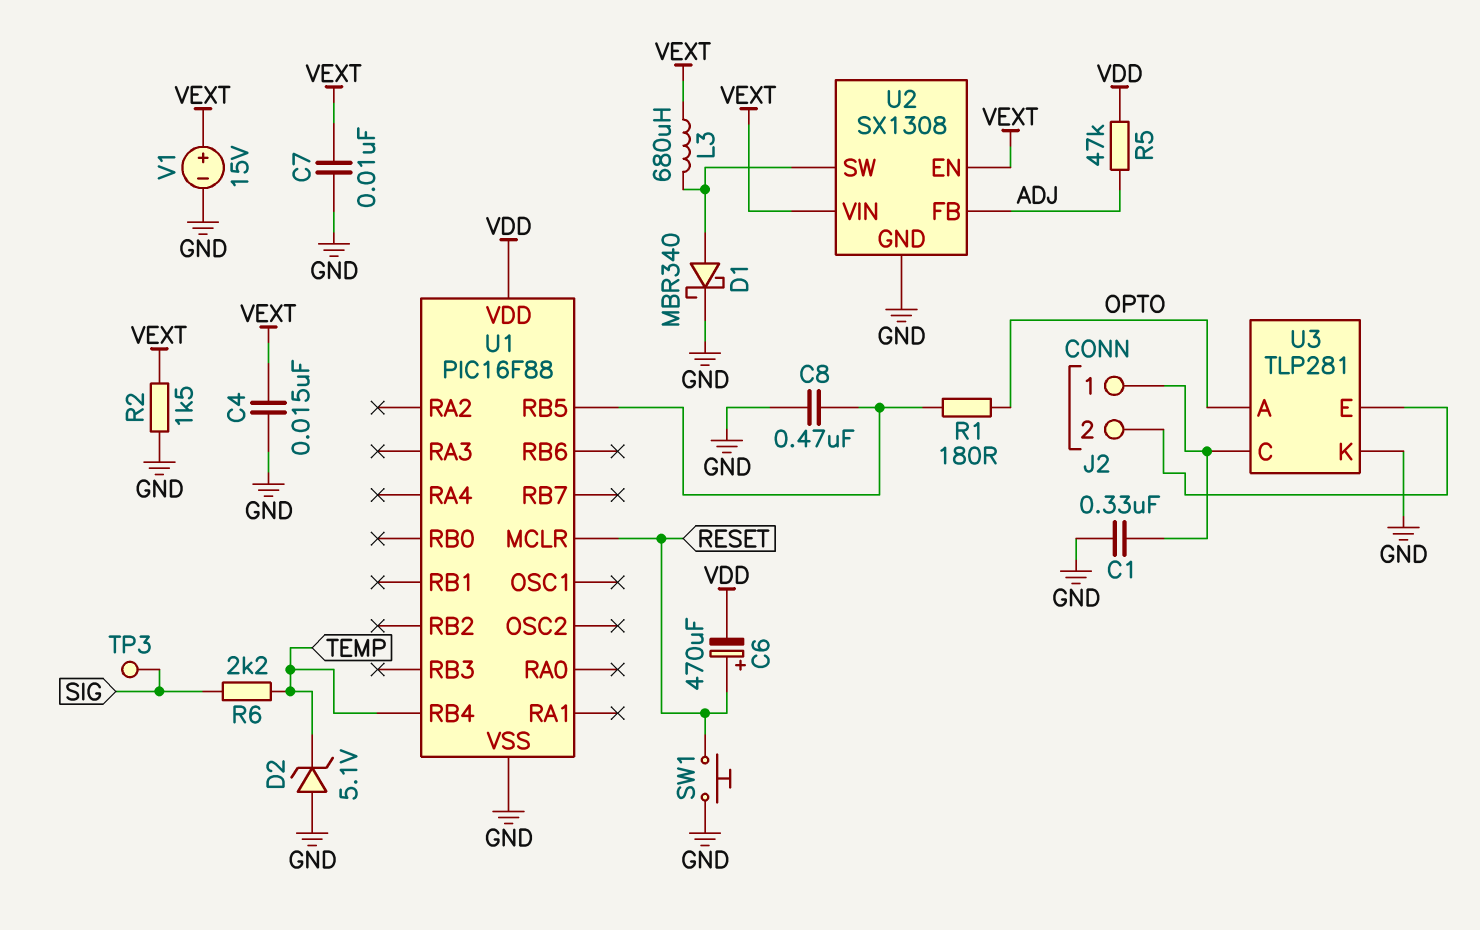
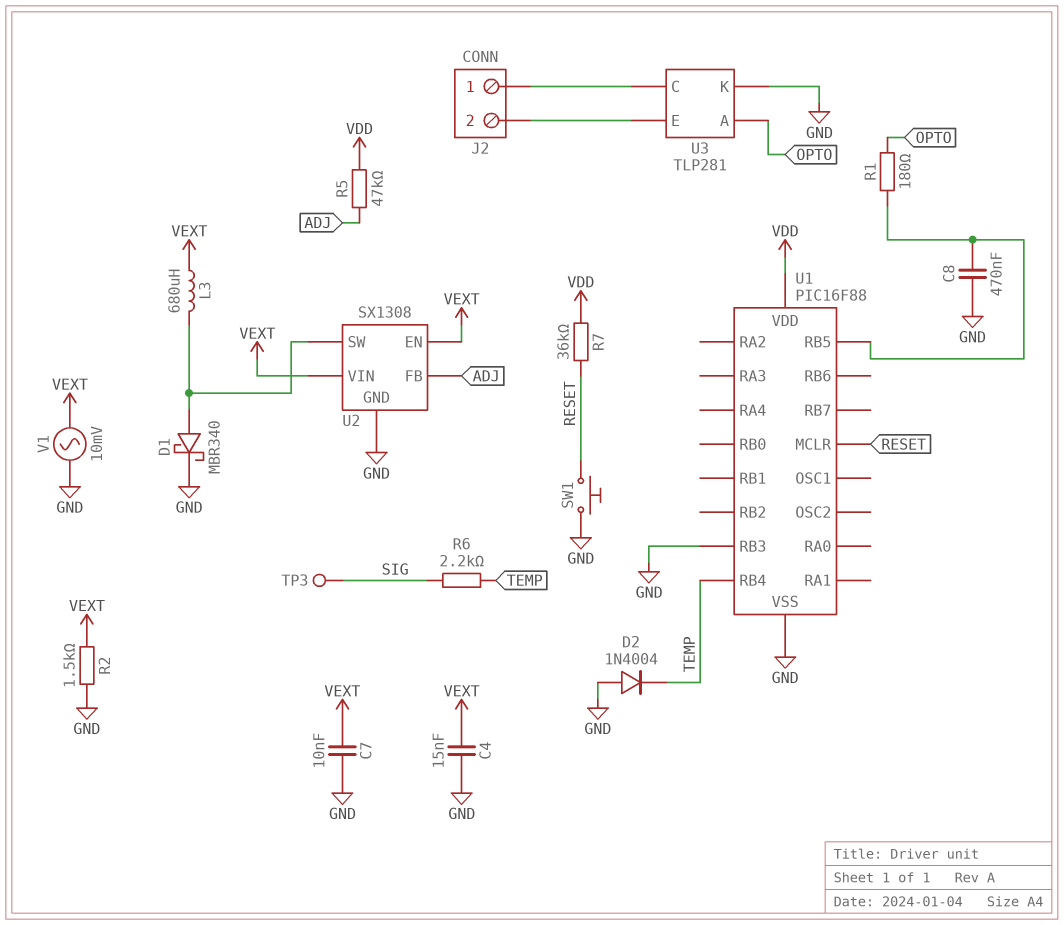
C1: 330nF (GND, J2/1) -> none
C6: 470uF (plus RESET, minus VDD) -> none
D2: zener 5.1V (A GND, K TEMP) -> diode 1N4004 (A GND, K TEMP)
R7: none -> 36k (RESET, VDD)
U1 pin RB3: none -> GND
V1: 15V (plus VEXT, minus GND) -> AC 10mV (GND, VEXT)

